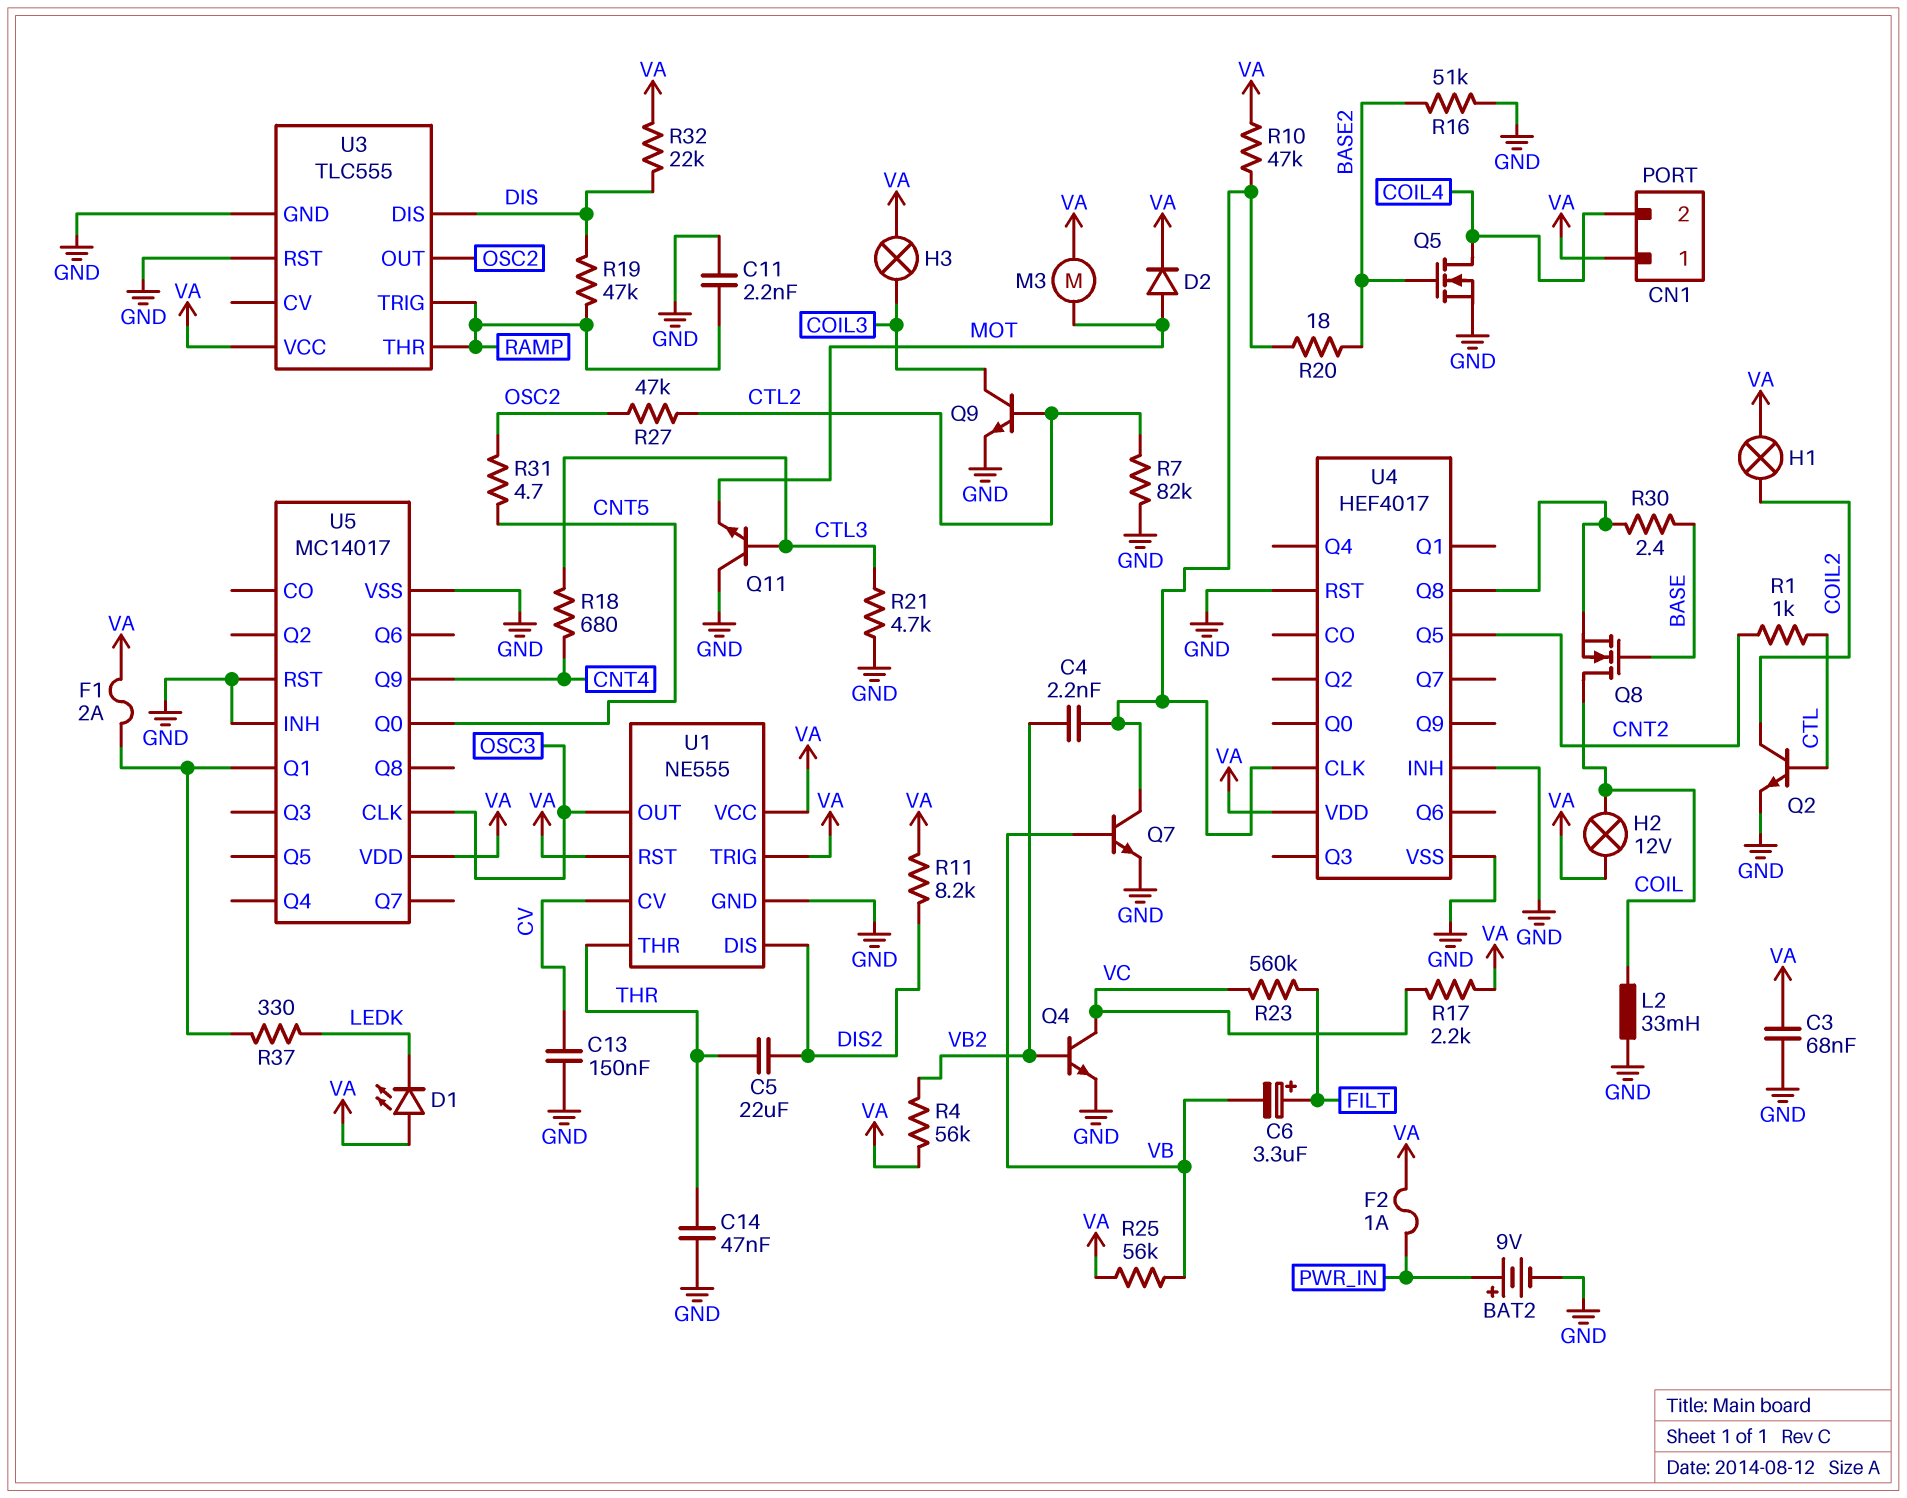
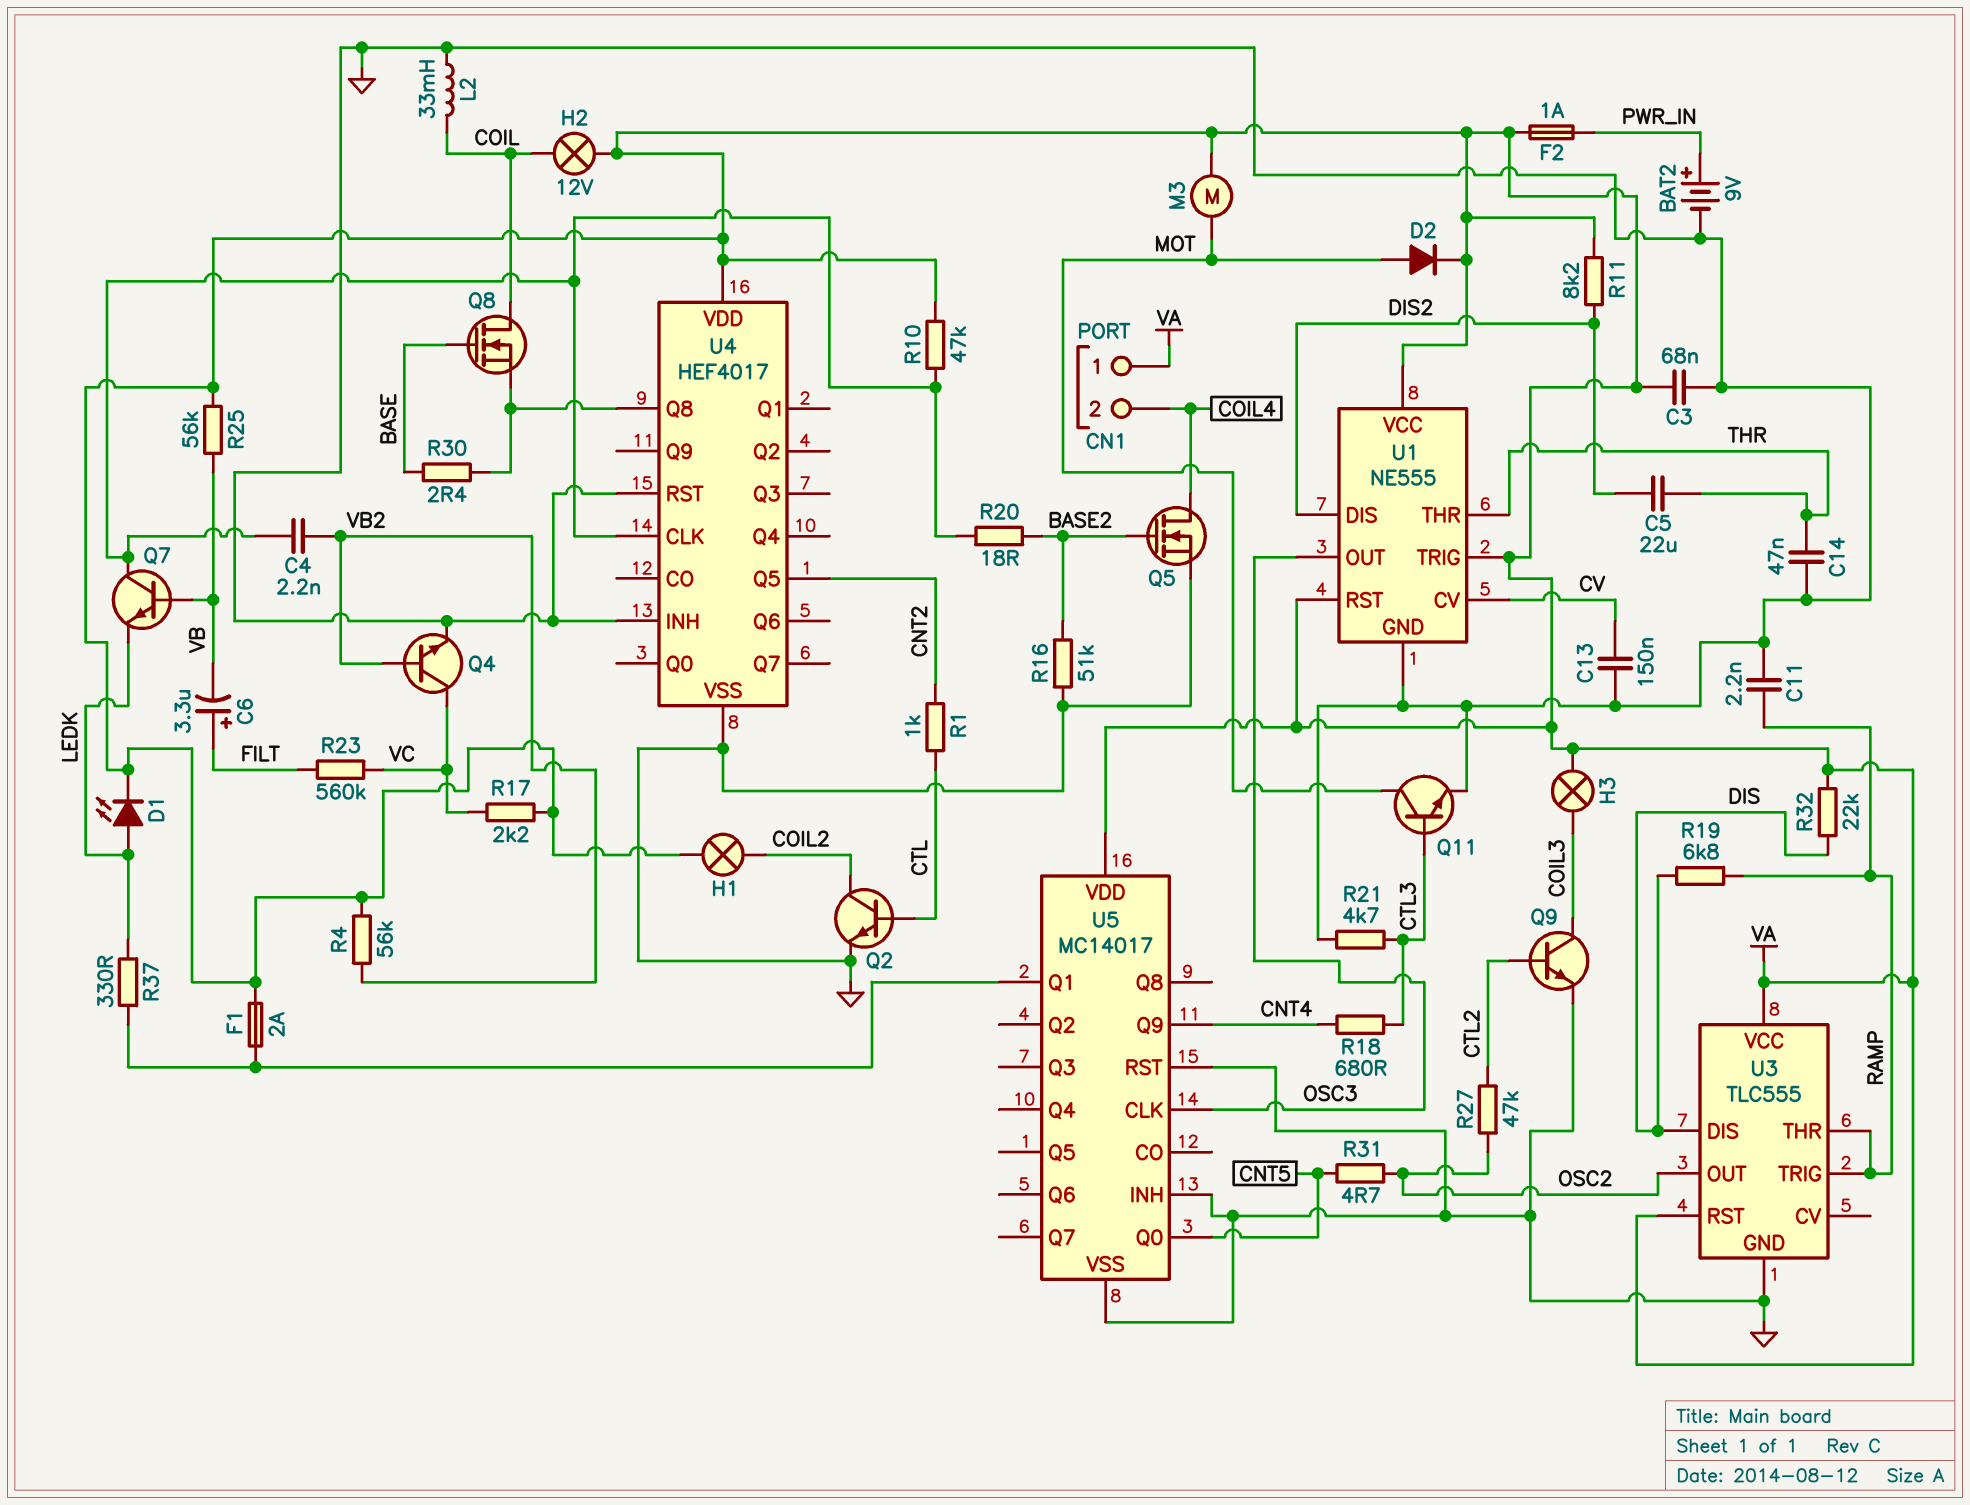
D1: LED (A VA, K LEDK) -> LED (A LEDK, K VA)
Q7: NPN (B VB, C U4/CLK, E GND) -> NPN (B VB, C U4/CLK, E LEDK)
Q11: NPN (B CTL3, C GND, E MOT) -> NPN (B CTL3, C MOT, E GND)
R7: 82k (CTL2, GND) -> none
R19: 47k (DIS, RAMP) -> 6.8k (DIS, RAMP)
U3 pin RST: GND -> VA

